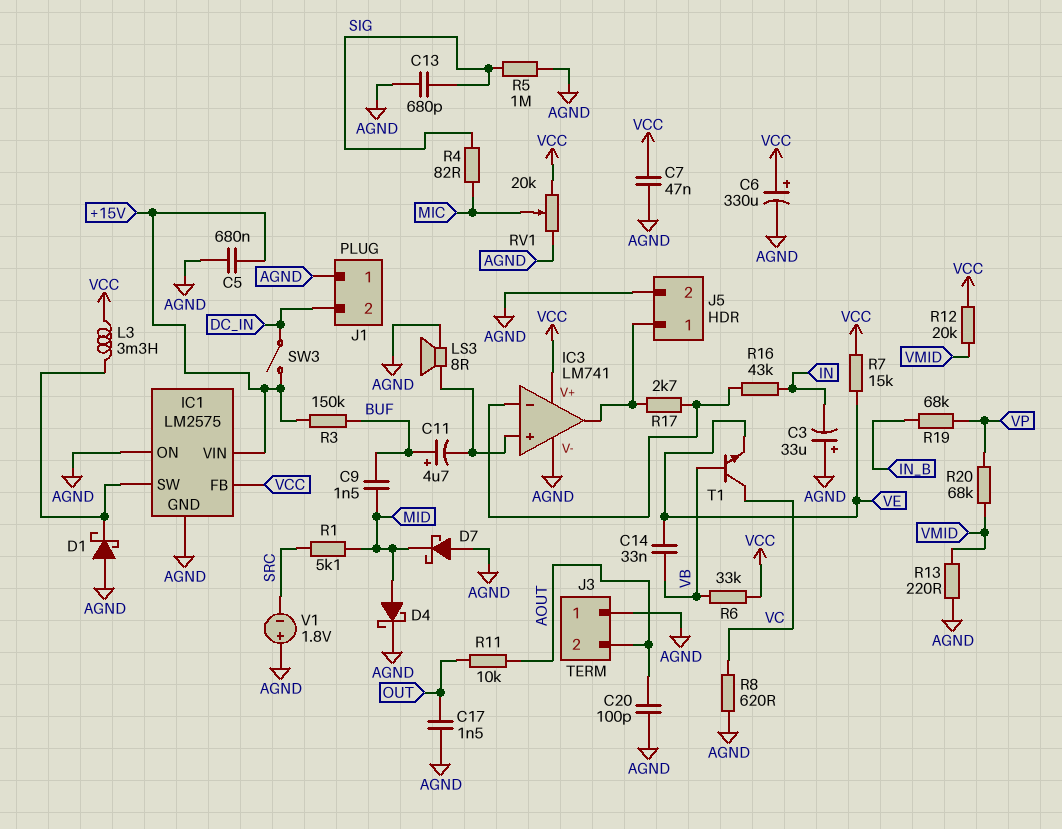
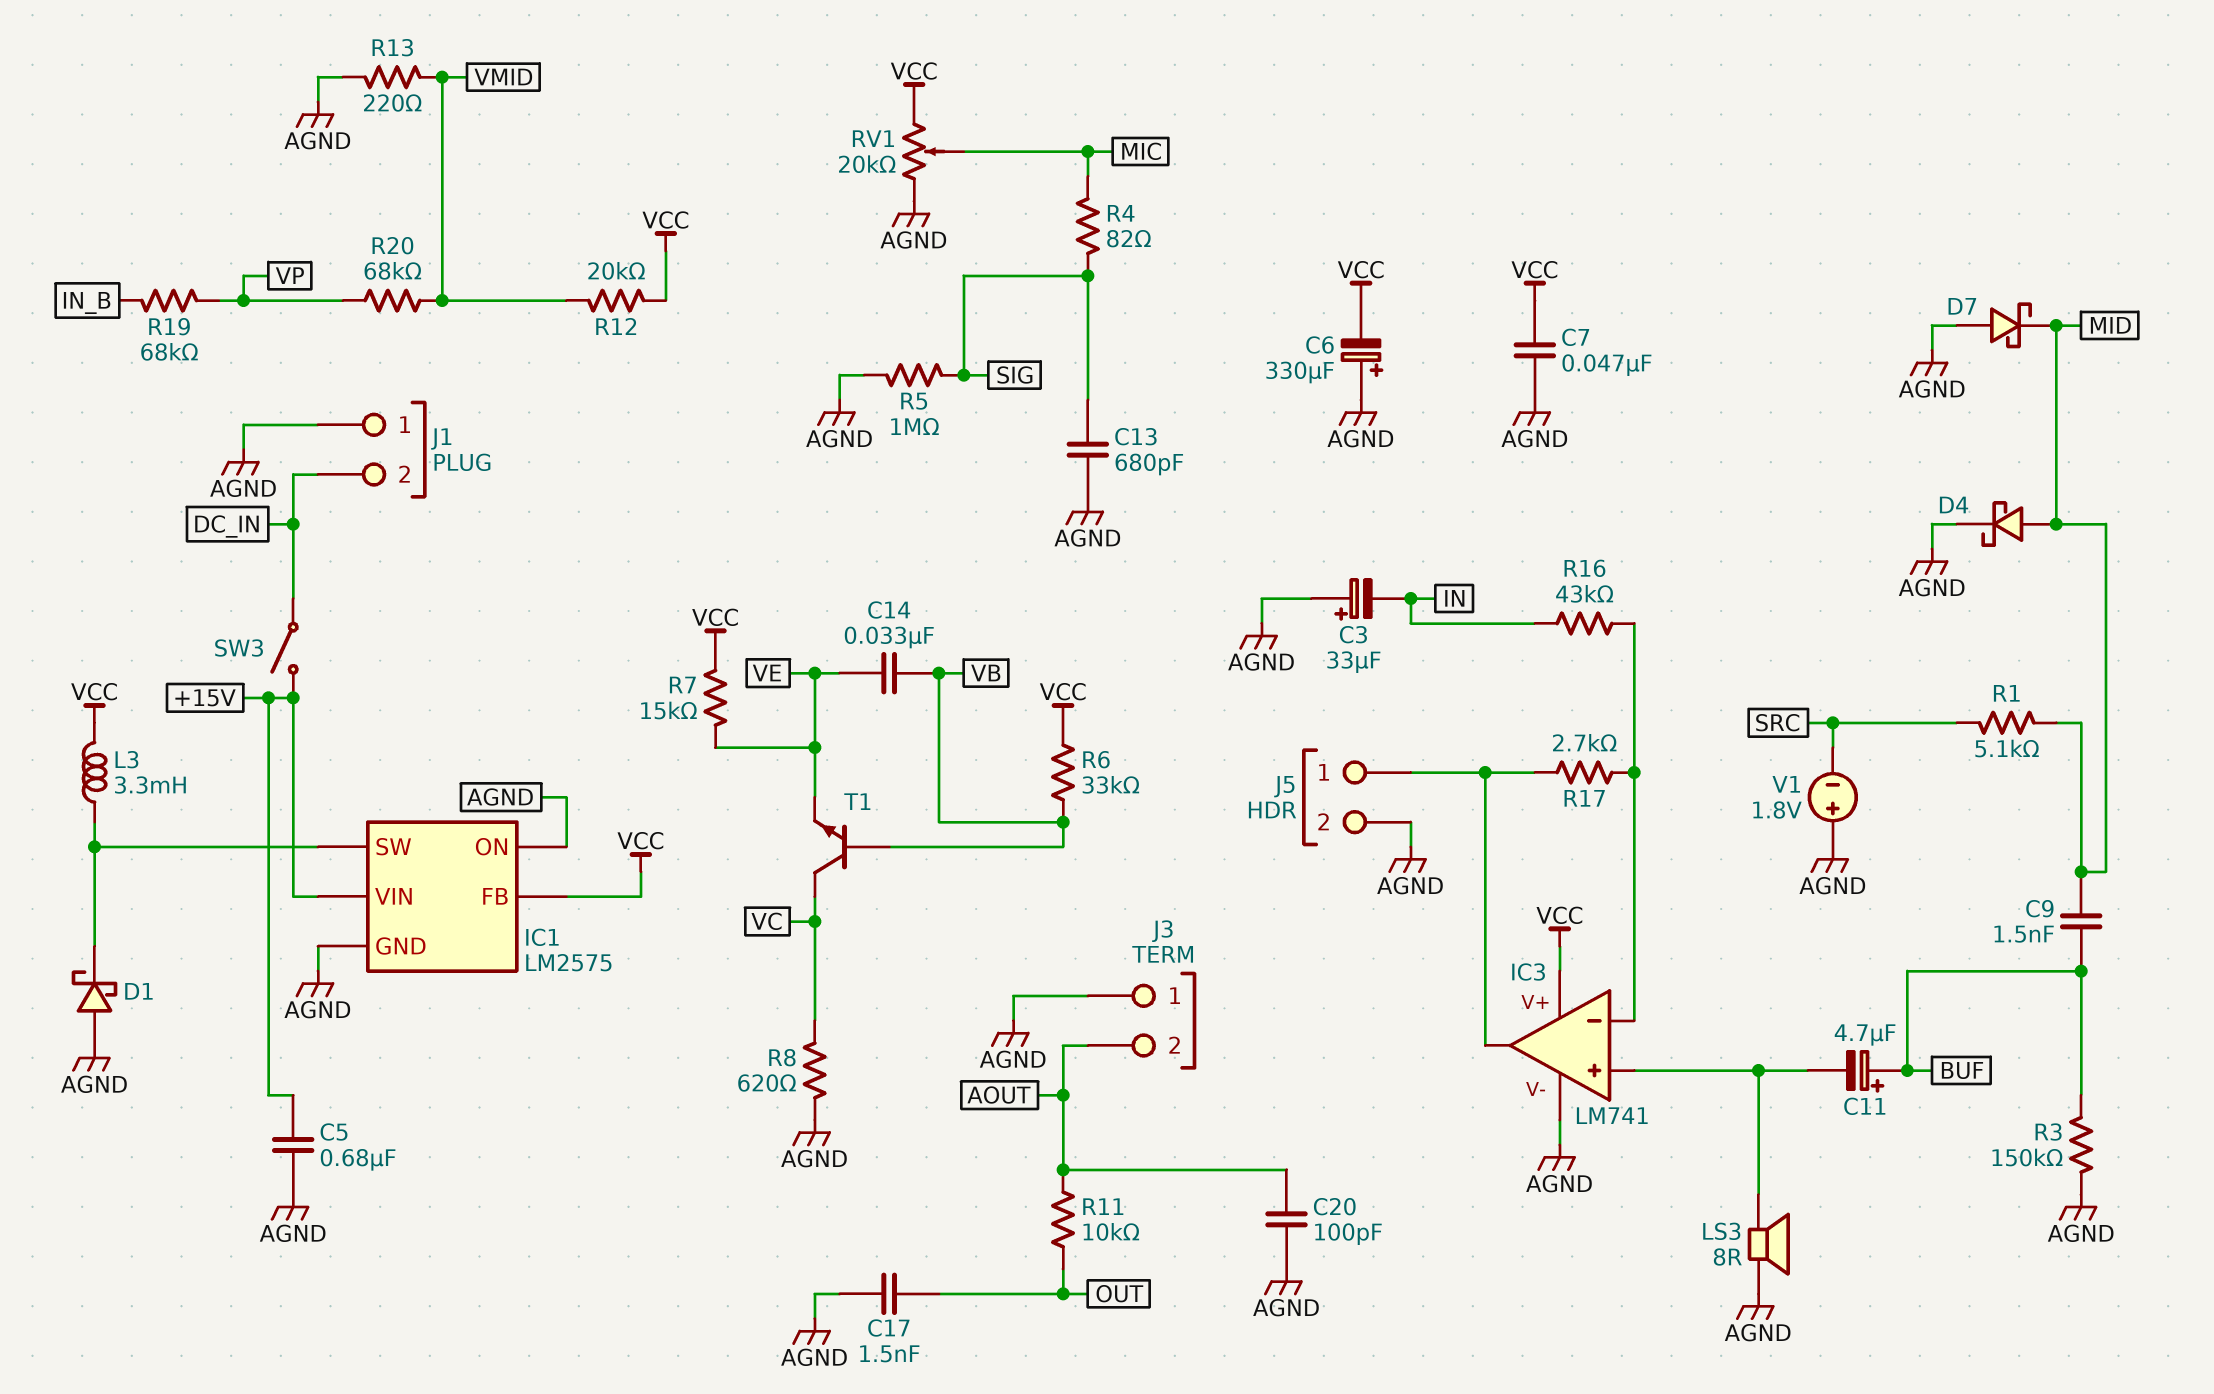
C6: 330uF (plus VCC, minus AGND) -> 330uF (plus AGND, minus VCC)
R3: 150k (+15V, BUF) -> 150k (AGND, BUF)

